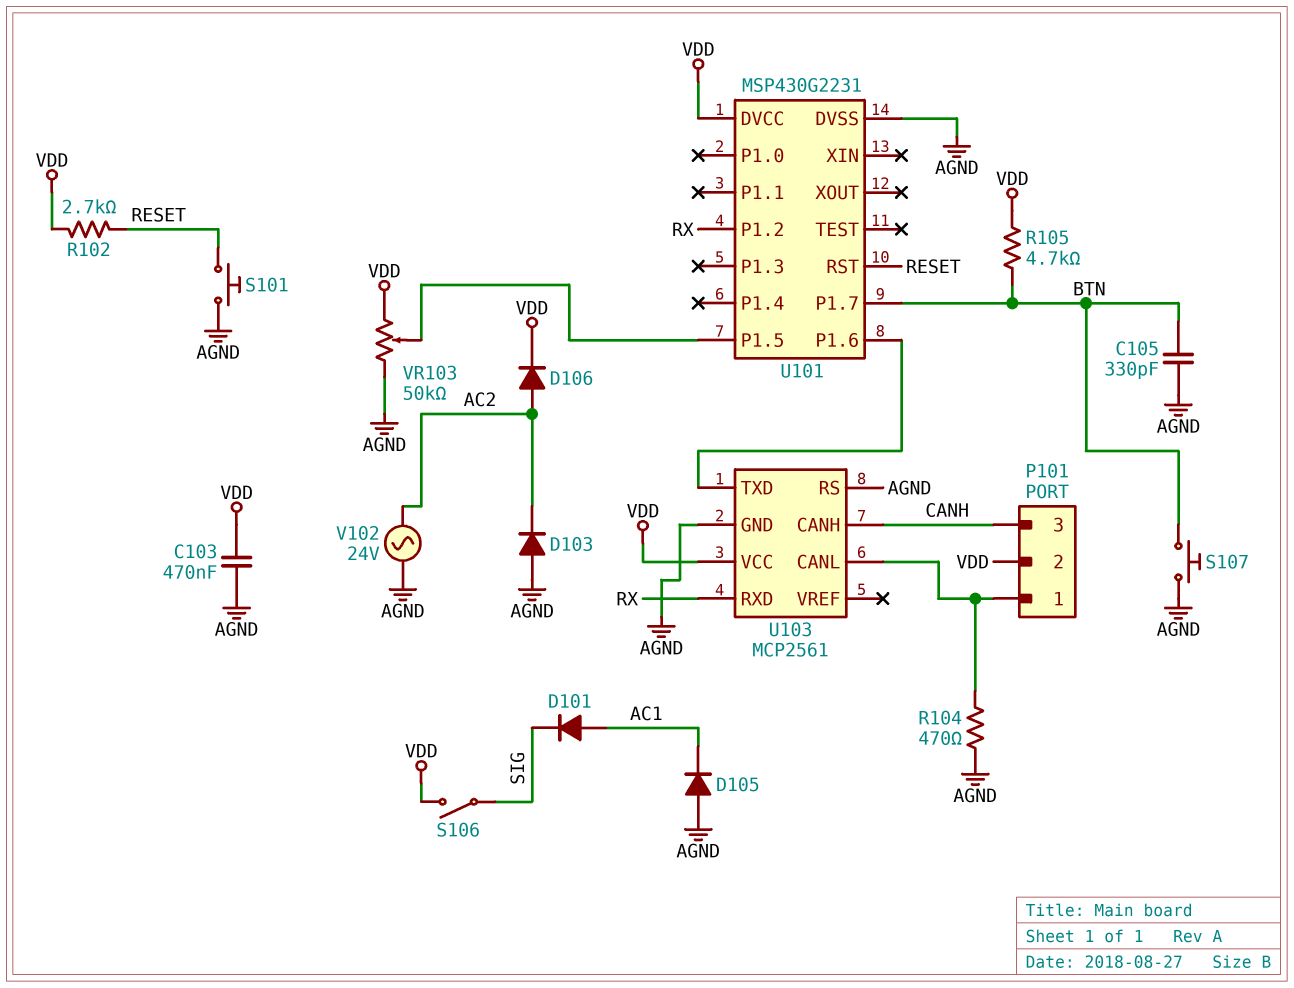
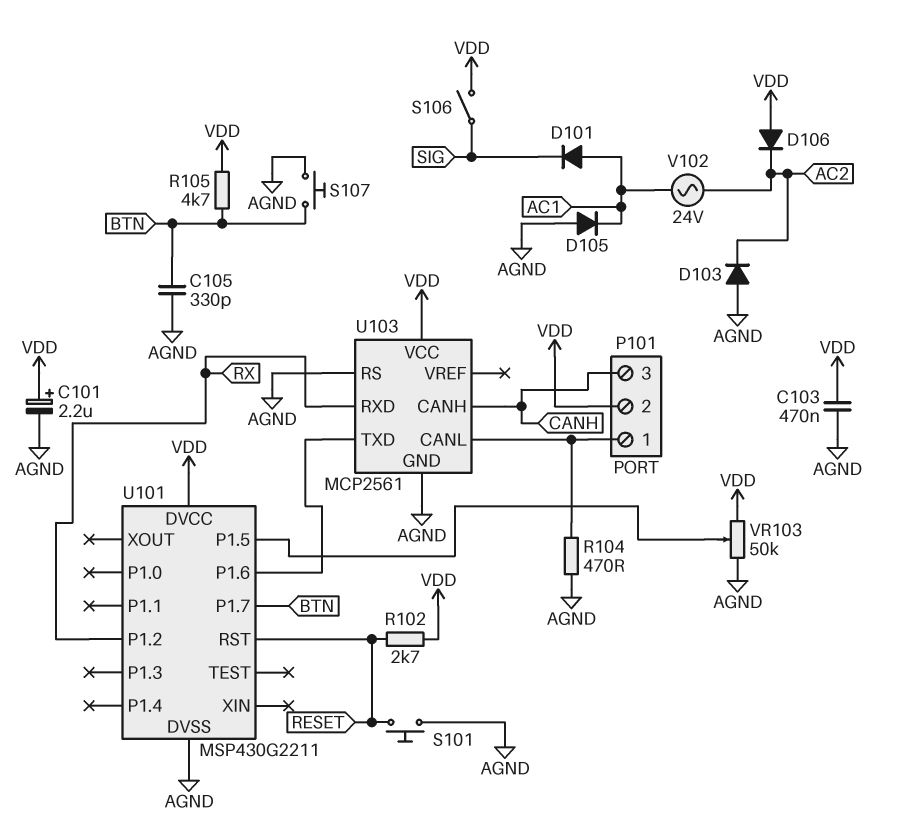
C101: none -> 2.2uF (plus VDD, minus AGND)
D106: diode (A AC2, K VDD) -> diode (A VDD, K AC2)
U101: MSP430G2231 -> MSP430G2211
V102: AC 24V (AC2, AGND) -> AC 24V (AC1, AC2)

